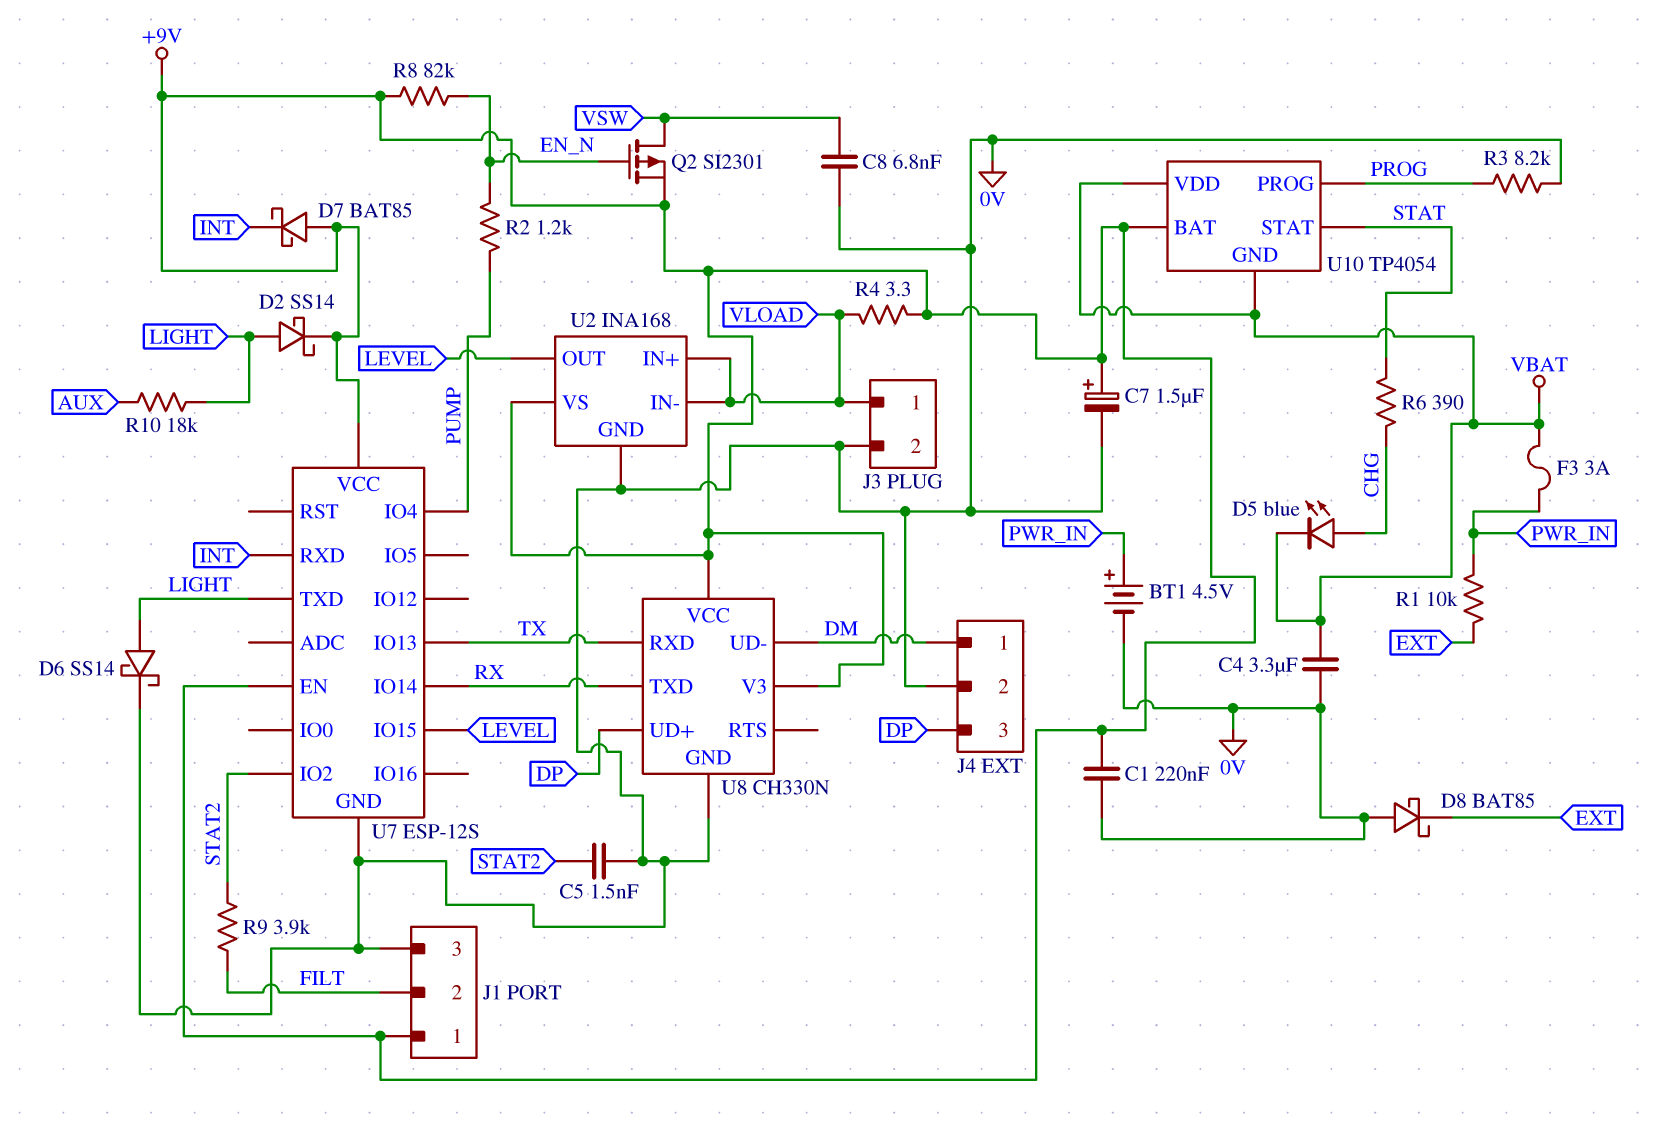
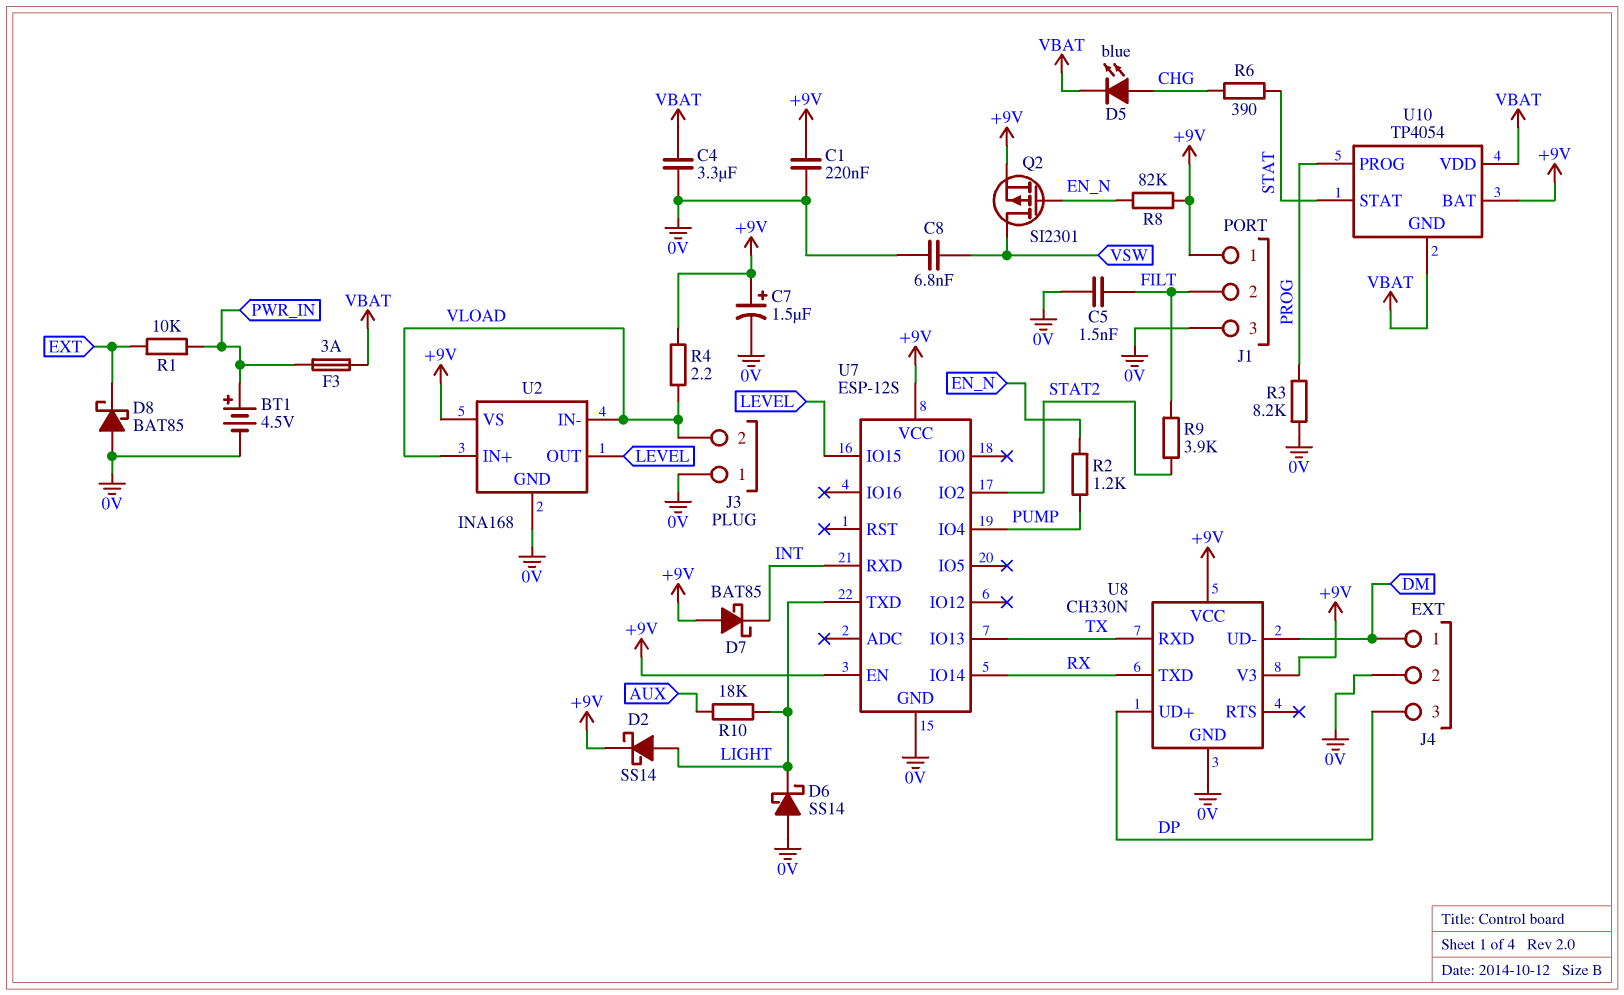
C5: 1.5nF (0V, STAT2) -> 1.5nF (0V, FILT)
D6: schottky SS14 (A LIGHT, K 0V) -> schottky SS14 (A 0V, K LIGHT)
J3 pin 1: VLOAD -> 0V
J3 pin 2: 0V -> VLOAD
R4: 3.3 (+9V, VLOAD) -> 2.2 (+9V, VLOAD)

